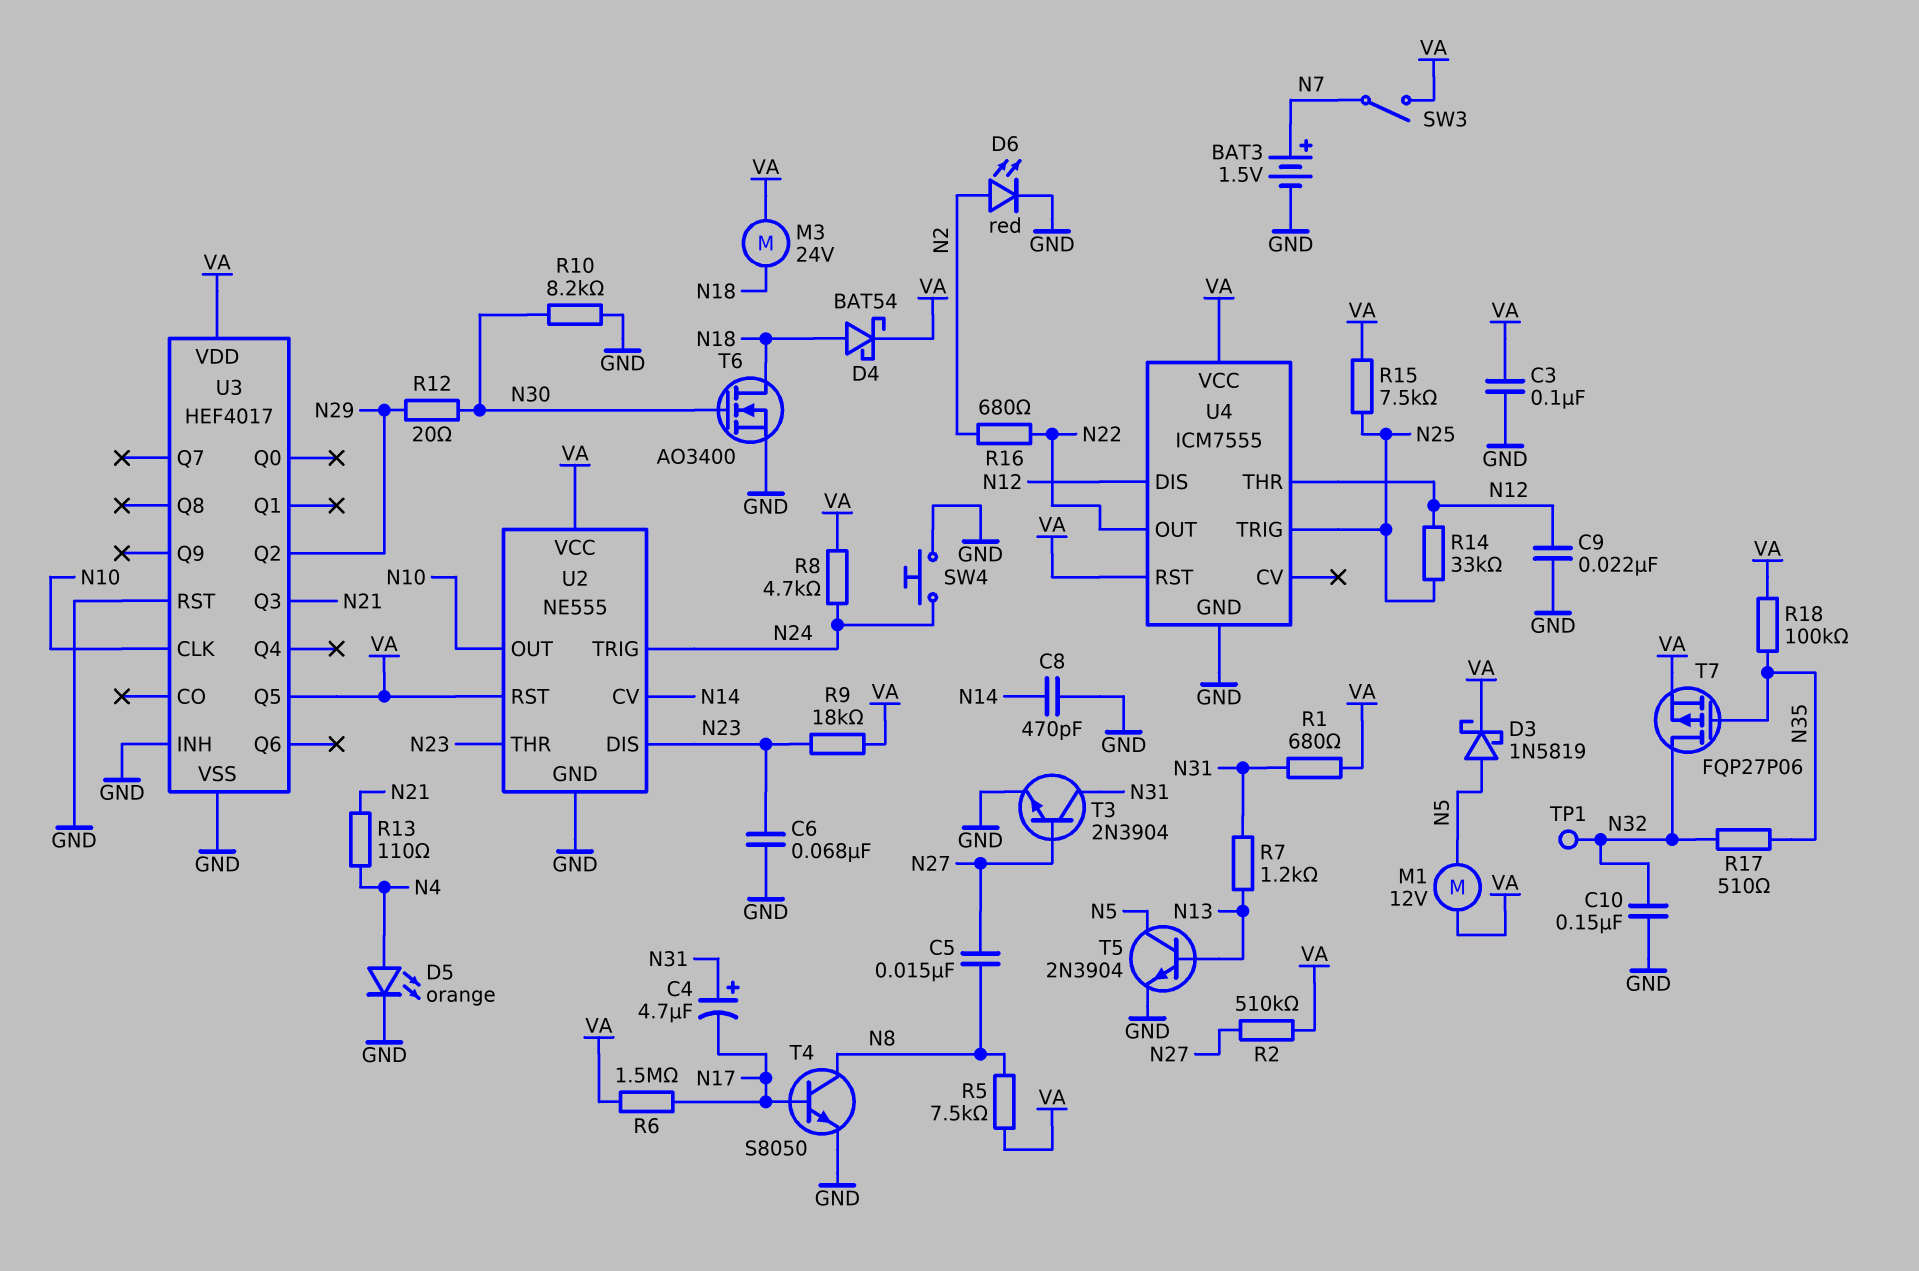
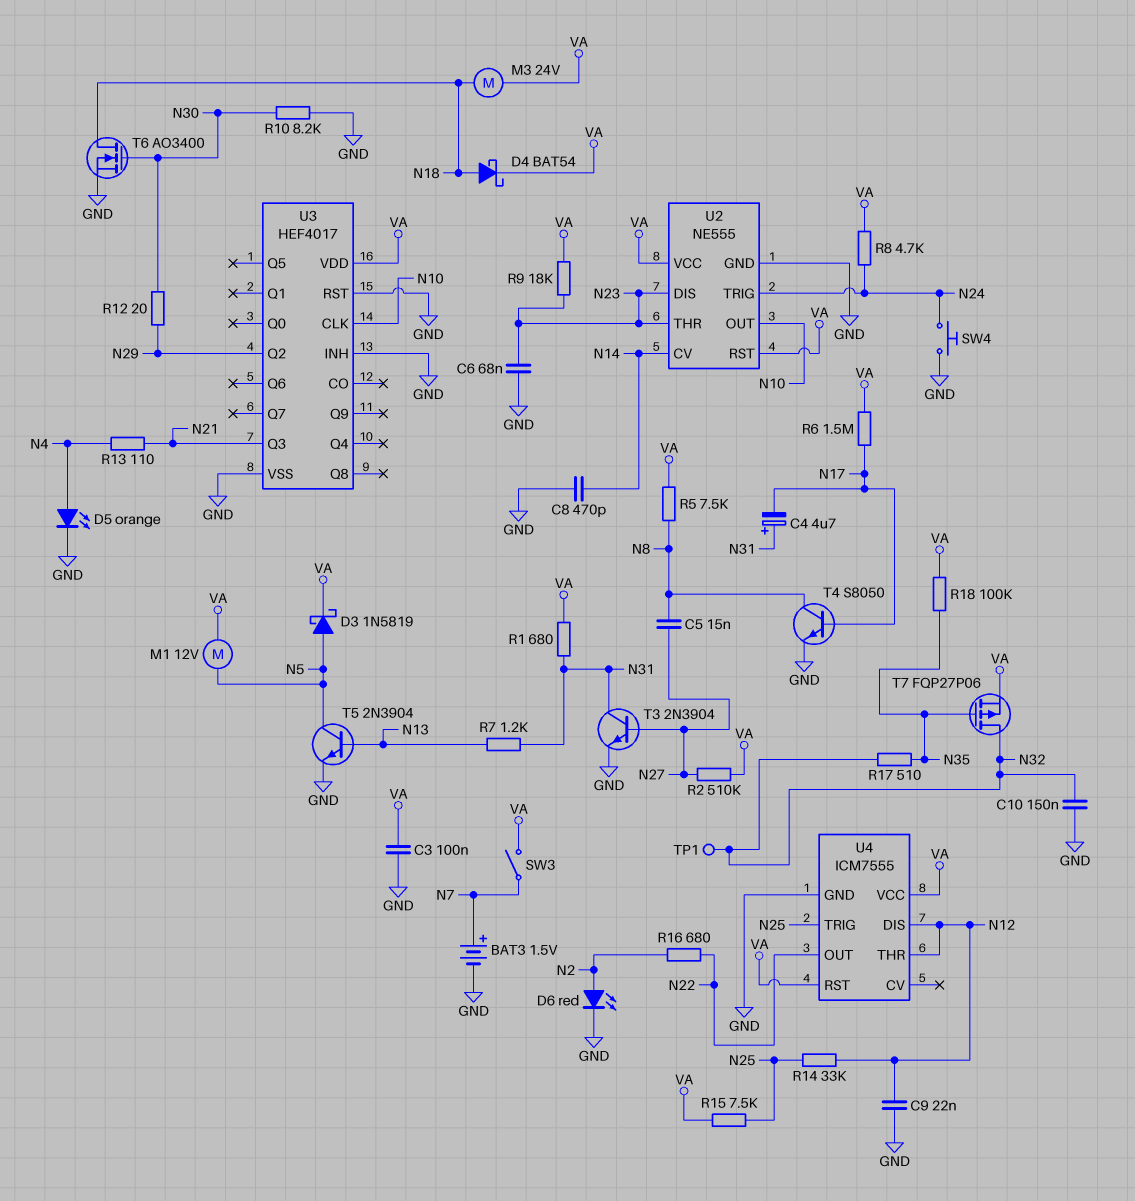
U3 pin Q5: VA -> none

